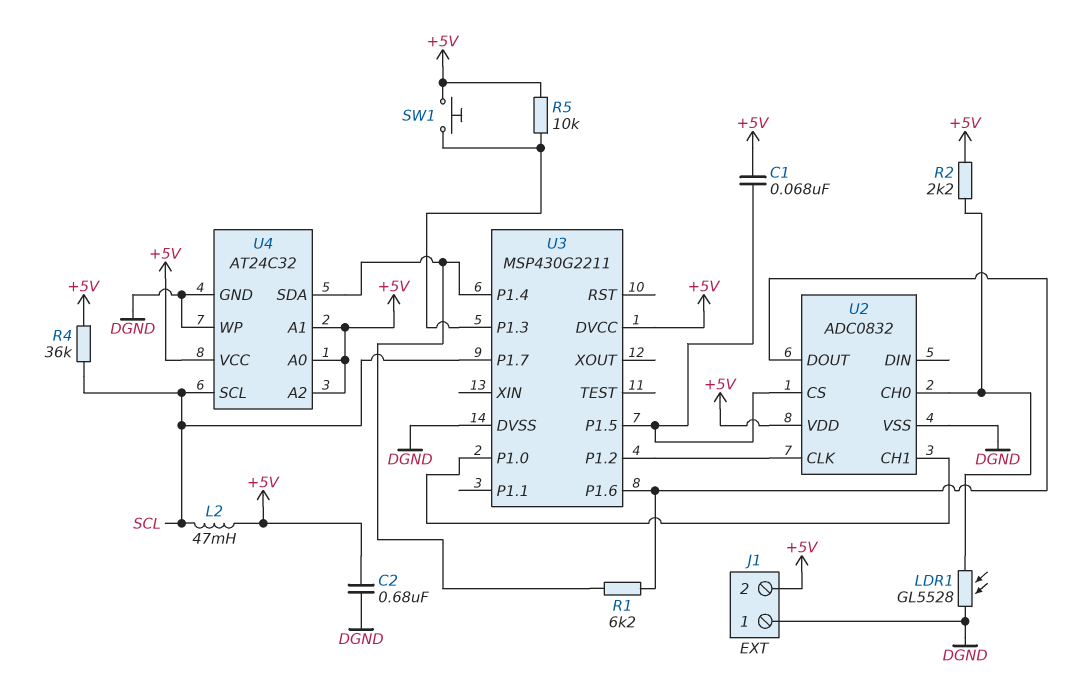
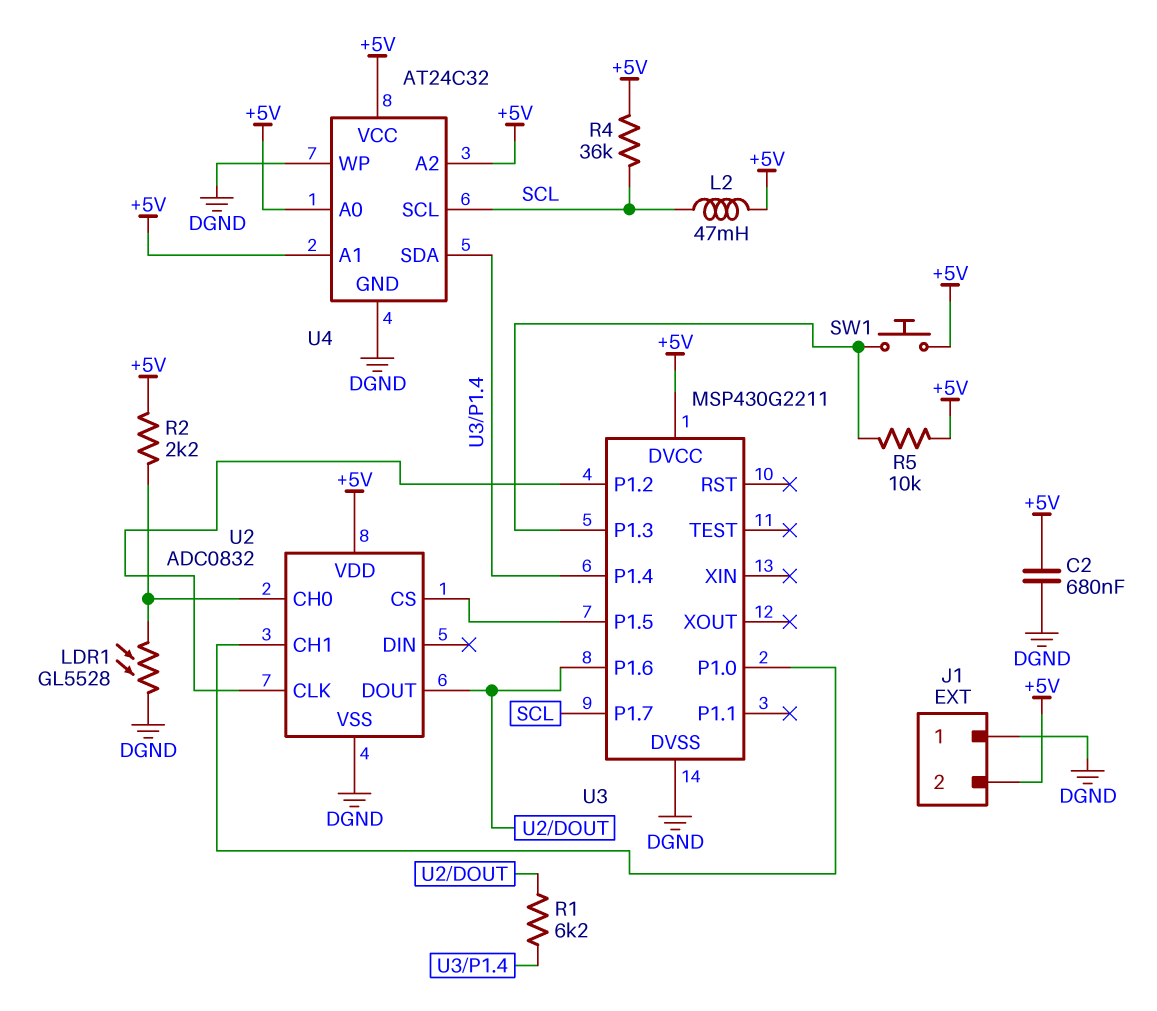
C1: 68nF (+5V, U2/CS) -> none

